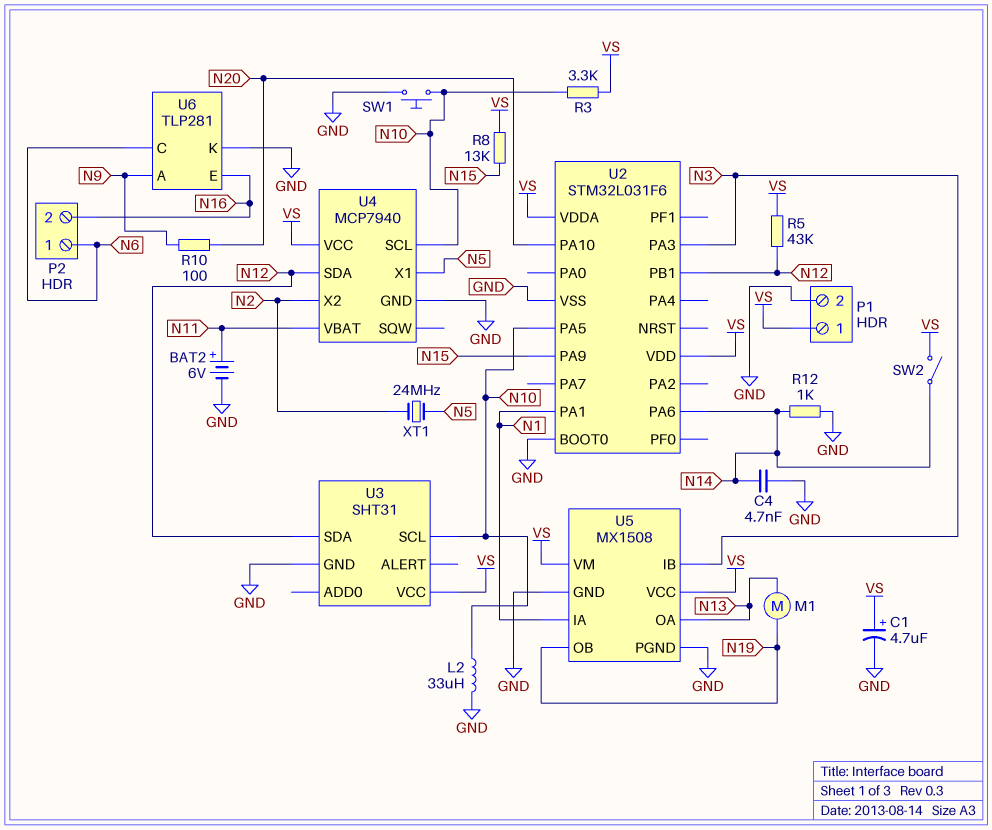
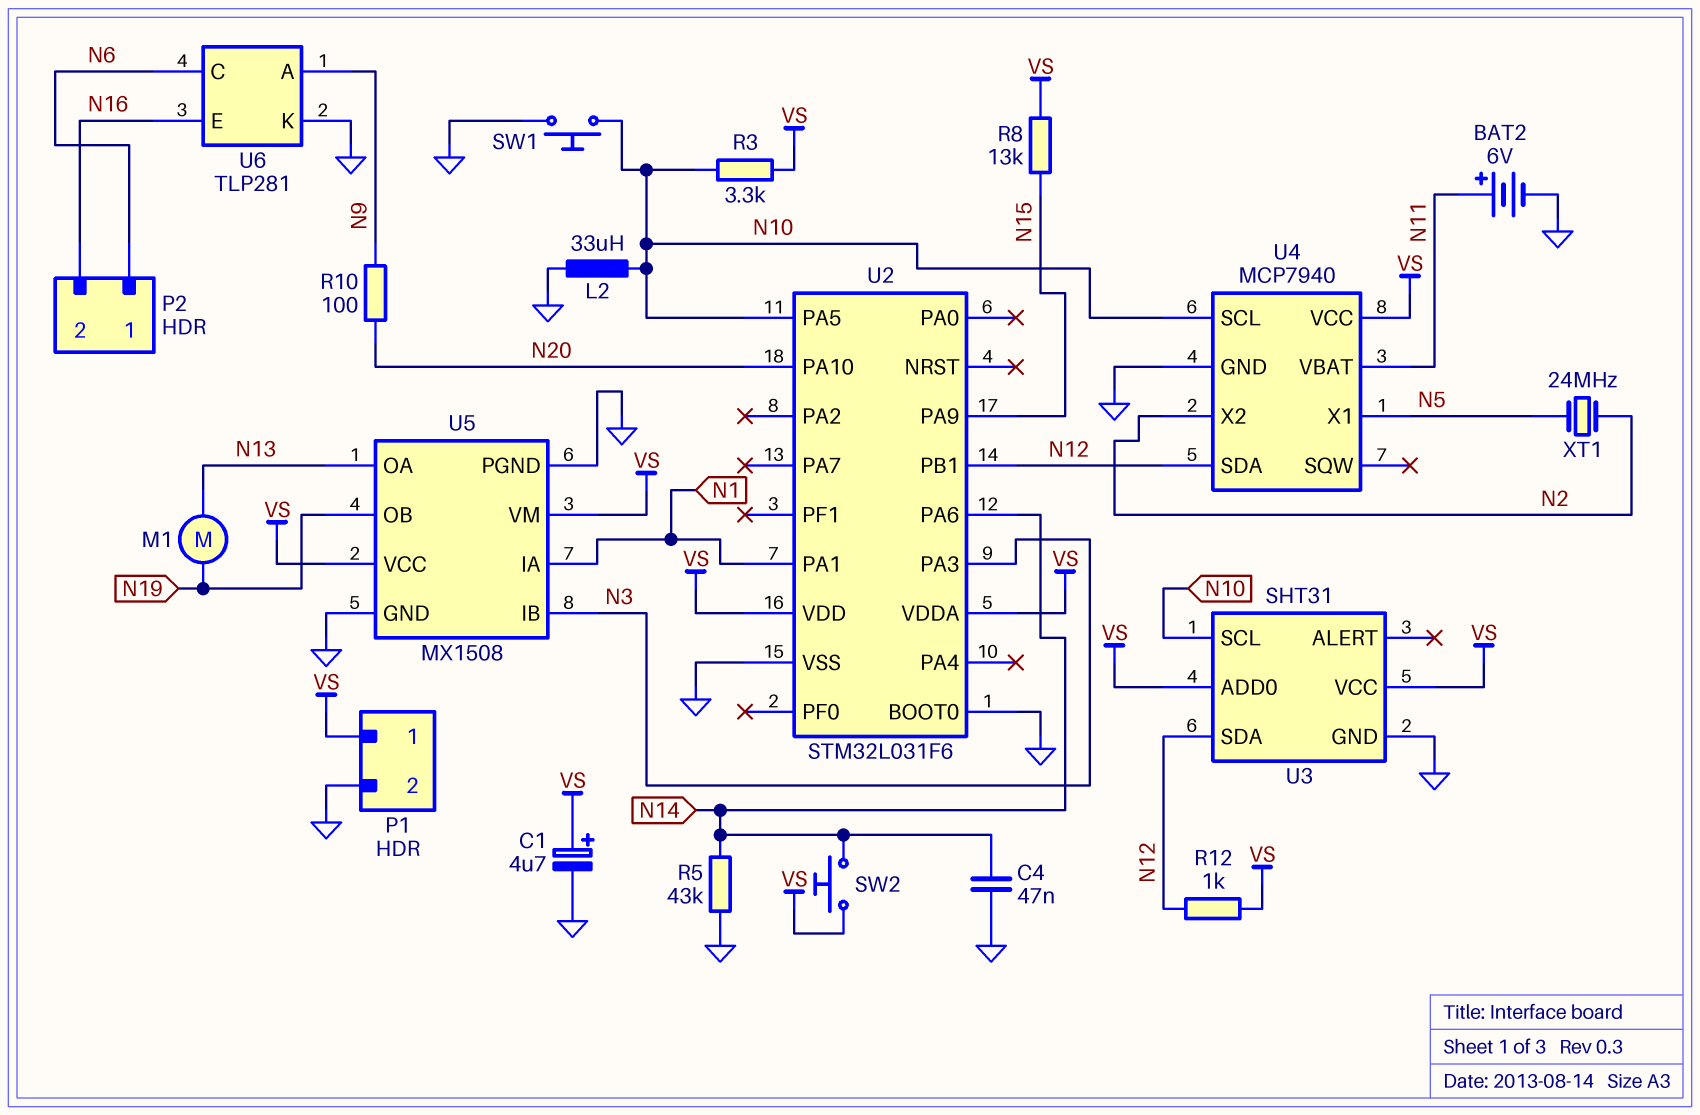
C4: 4.7nF (GND, N14) -> 47nF (GND, N14)
R5: 43k (N12, VS) -> 43k (GND, N14)
R12: 1k (GND, N14) -> 1k (N12, VS)
SW2: switch (N14, VS) -> button (N14, VS)
U3 pin ADD0: none -> VS

